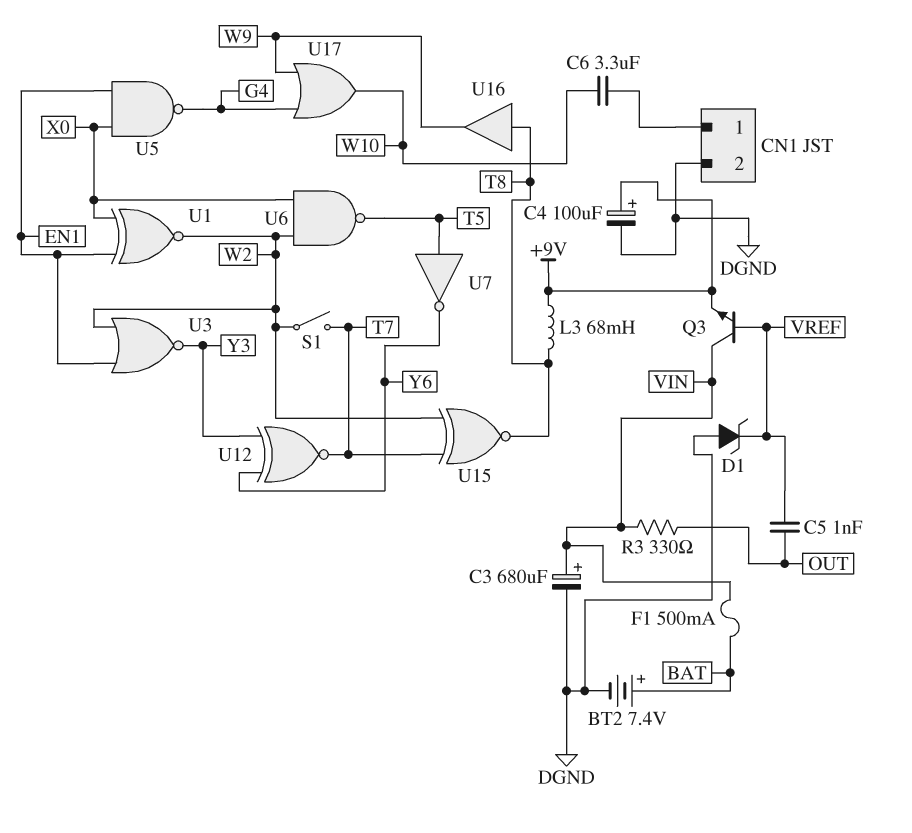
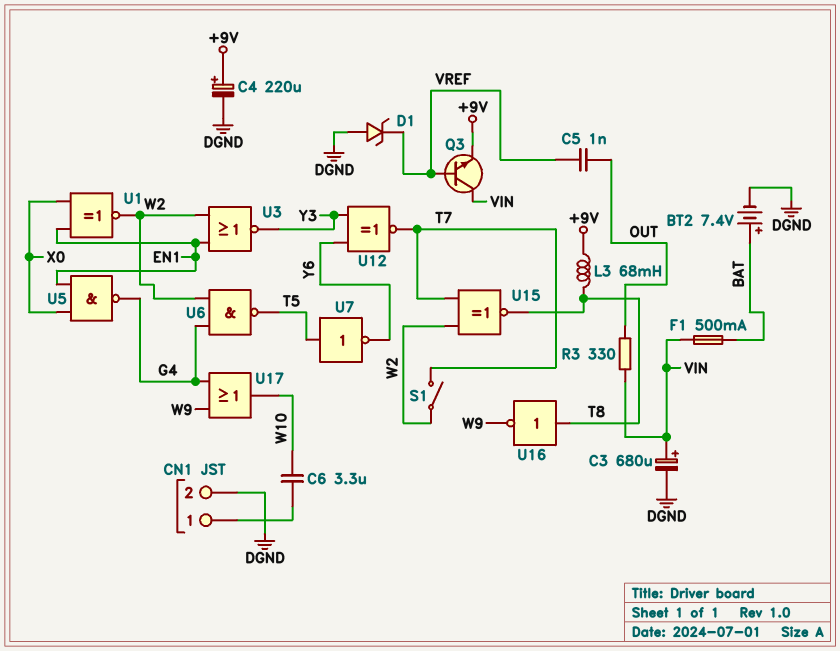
C4: 100uF (plus +9V, minus DGND) -> 220uF (plus +9V, minus DGND)
U6: NAND (in W2, in X0, out T5) -> NAND (in G4, in W2, out T5)
U16: buffer (in T8, out W9) -> NOT (in T8, out W9)

